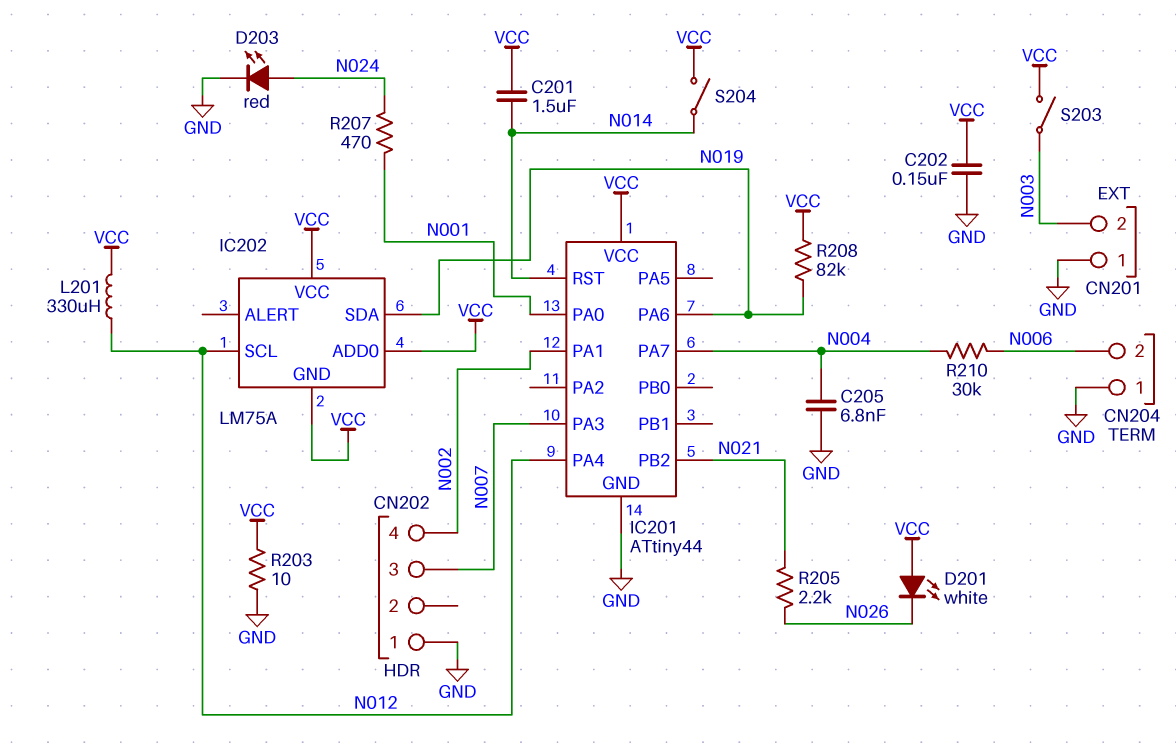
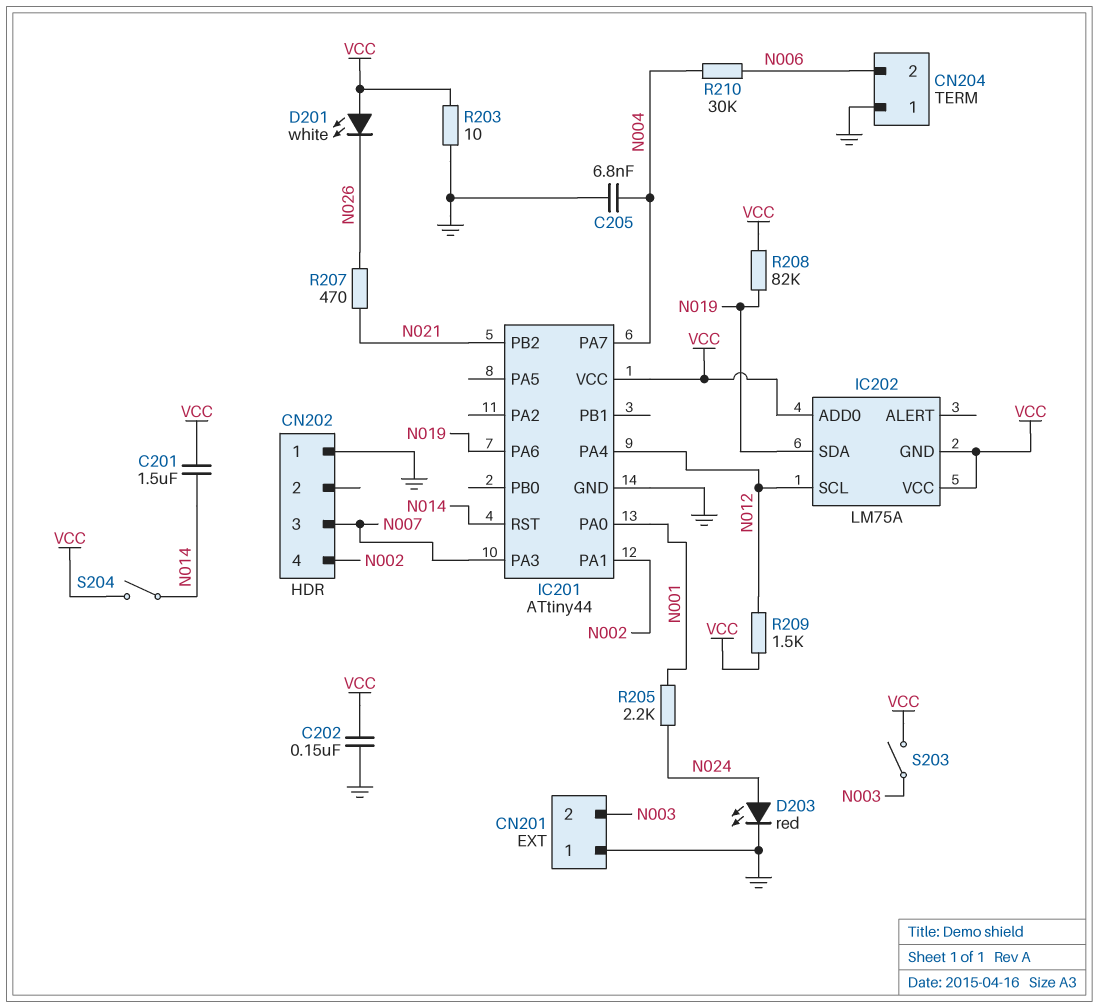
L201: 330uH (N012, VCC) -> none
R205: 2.2k (N021, N026) -> 2.2k (N001, N024)
R207: 470 (N001, N024) -> 470 (N021, N026)
R209: none -> 1.5k (N012, VCC)

